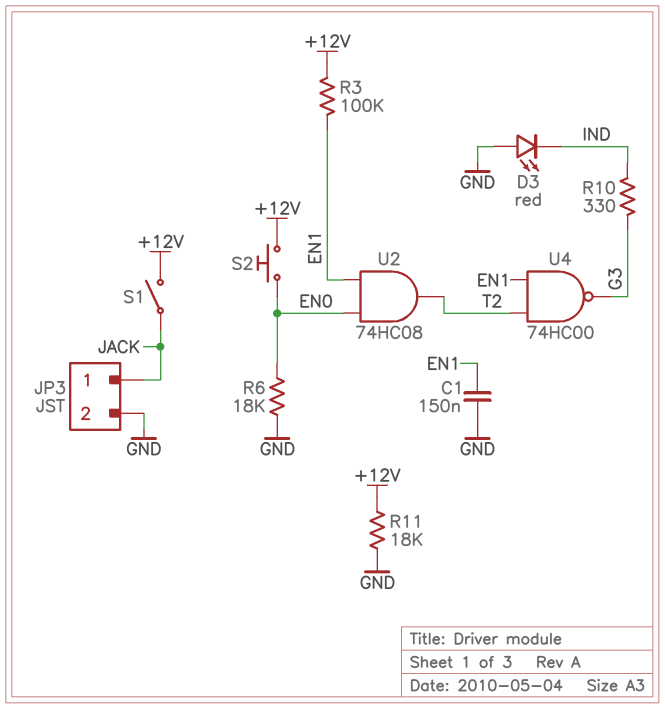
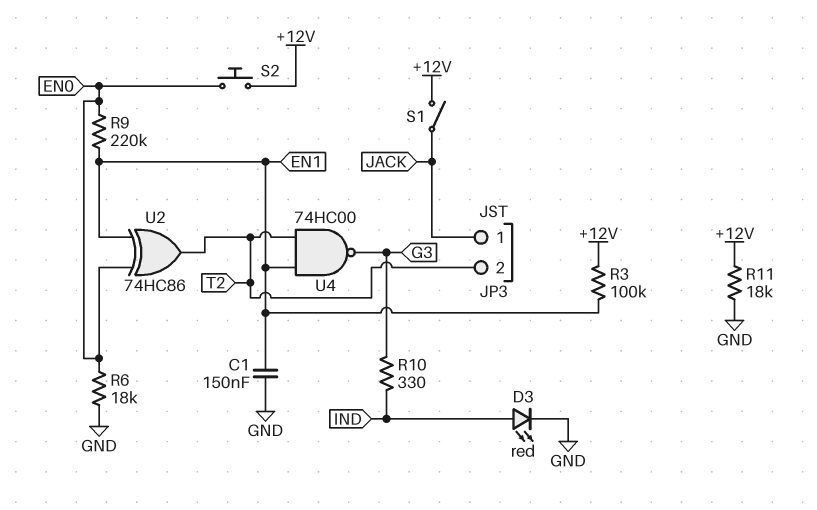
D3: LED red (A GND, K IND) -> LED red (A IND, K GND)
JP3 pin 2: GND -> T2
R9: none -> 220k (EN0, EN1)
U2: AND 74HC08 (in EN0, in EN1, out T2) -> XOR 74HC86 (in EN0, in EN1, out T2)

